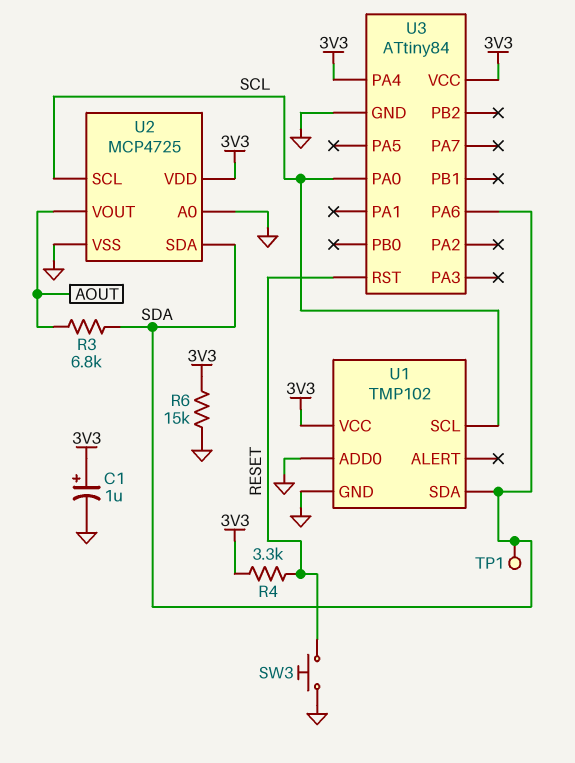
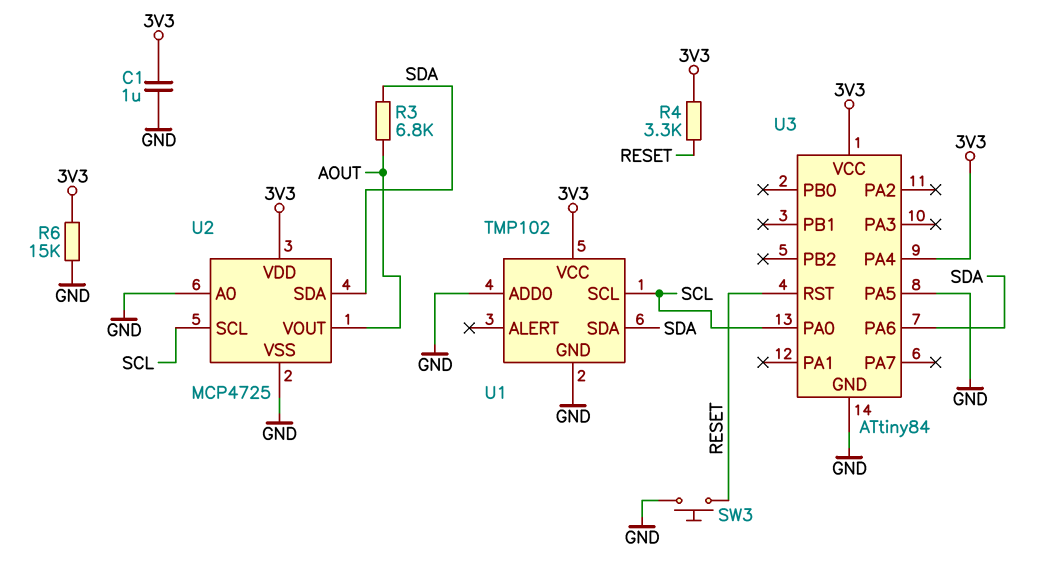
C1: 1uF (plus 3V3, minus GND) -> 1uF (3V3, GND)
TP1: test point (SDA) -> none
U3 pin PA5: none -> GND

